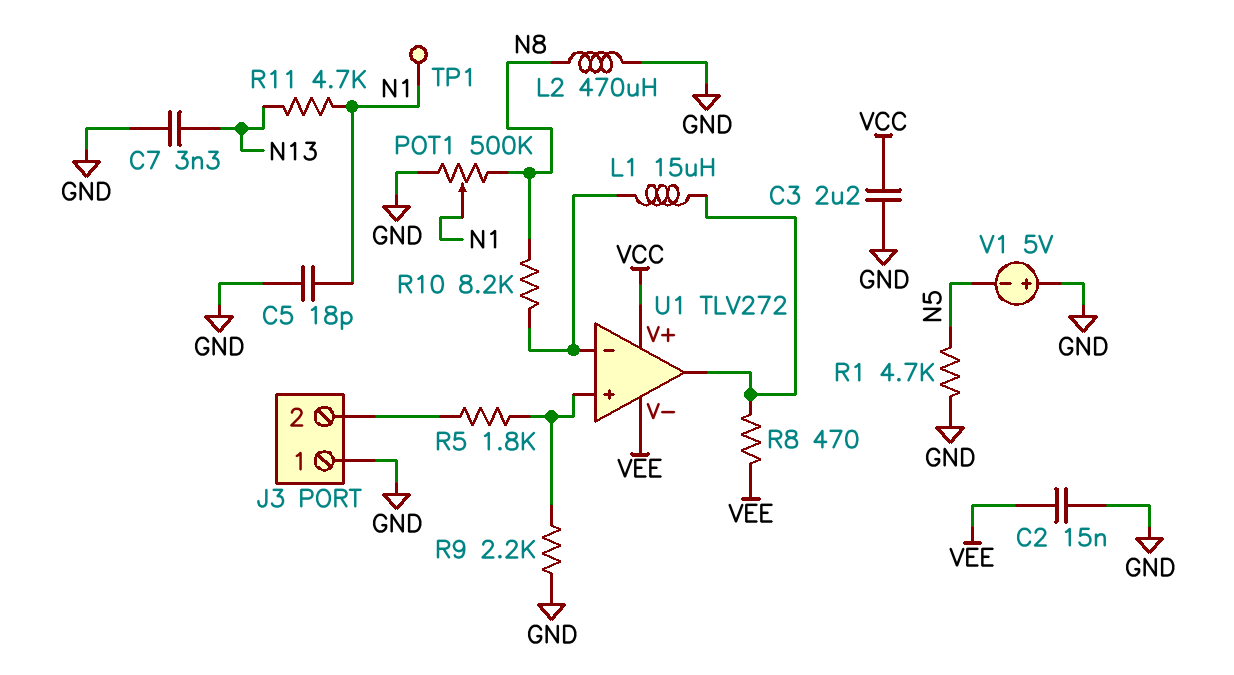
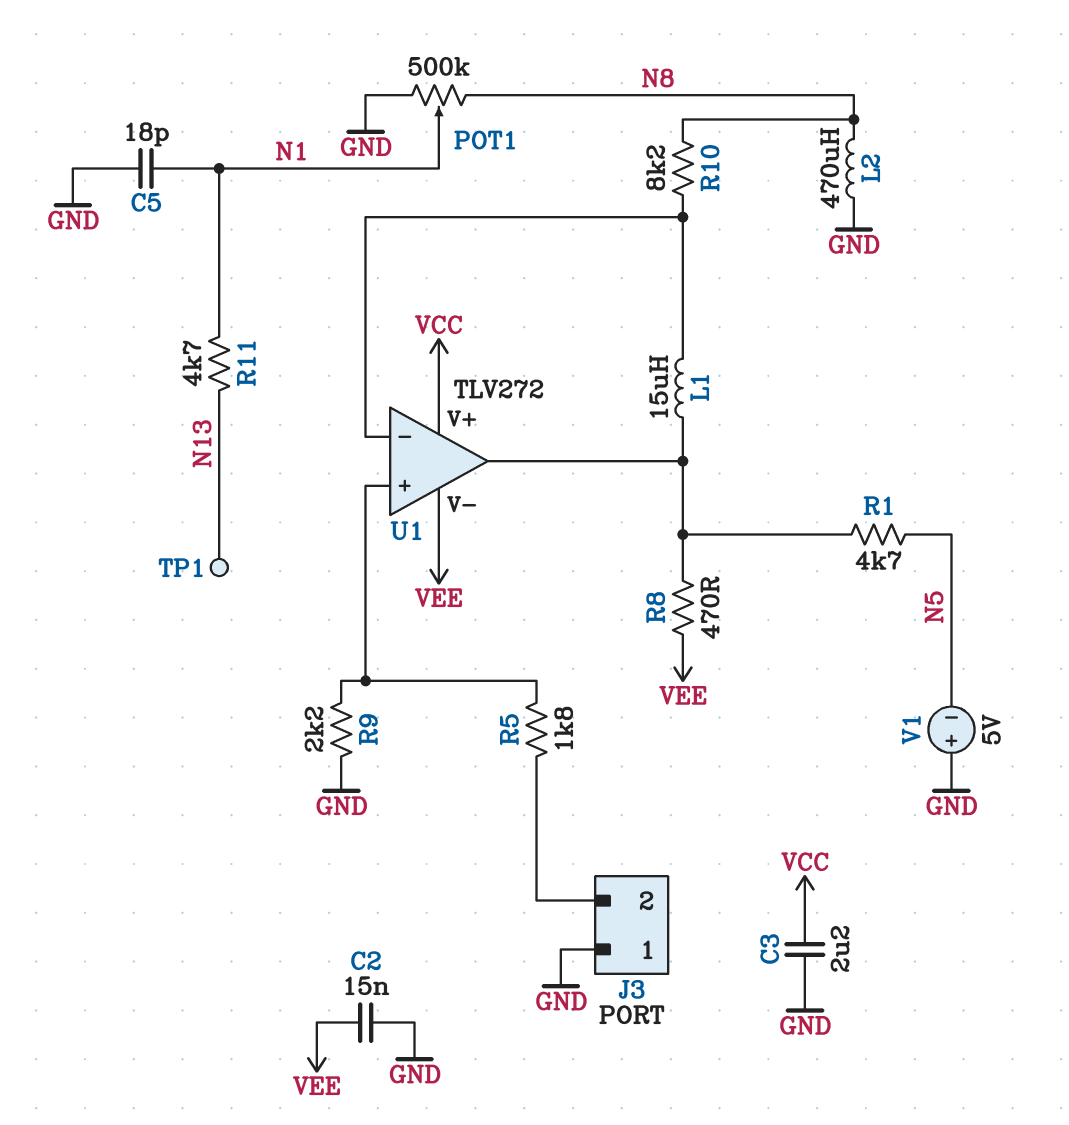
C7: 3.3nF (GND, N13) -> none
R1: 4.7k (GND, N5) -> 4.7k (N5, U1/out)
TP1: test point (N1) -> test point (N13)

